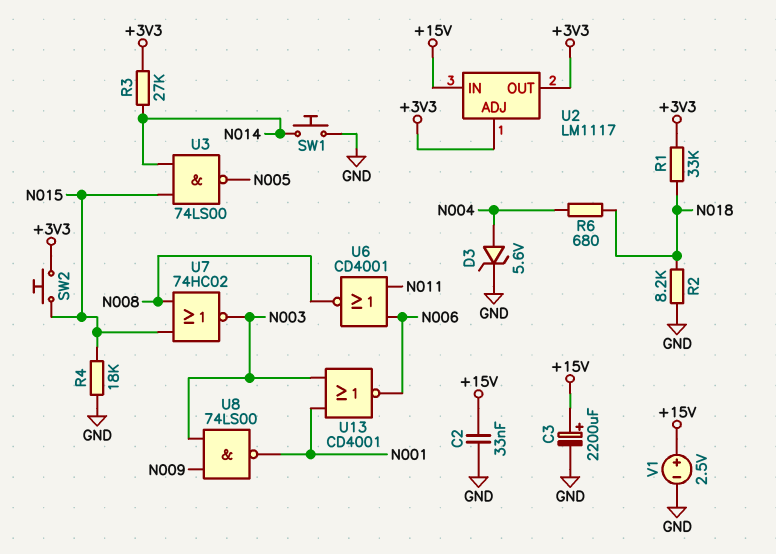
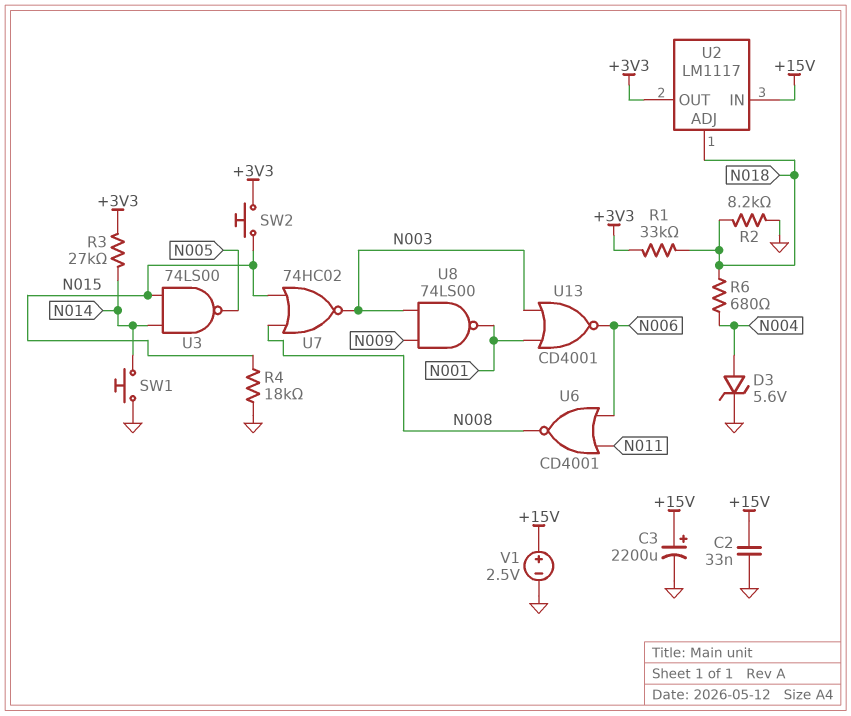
U2 pin ADJ: +3V3 -> N018

